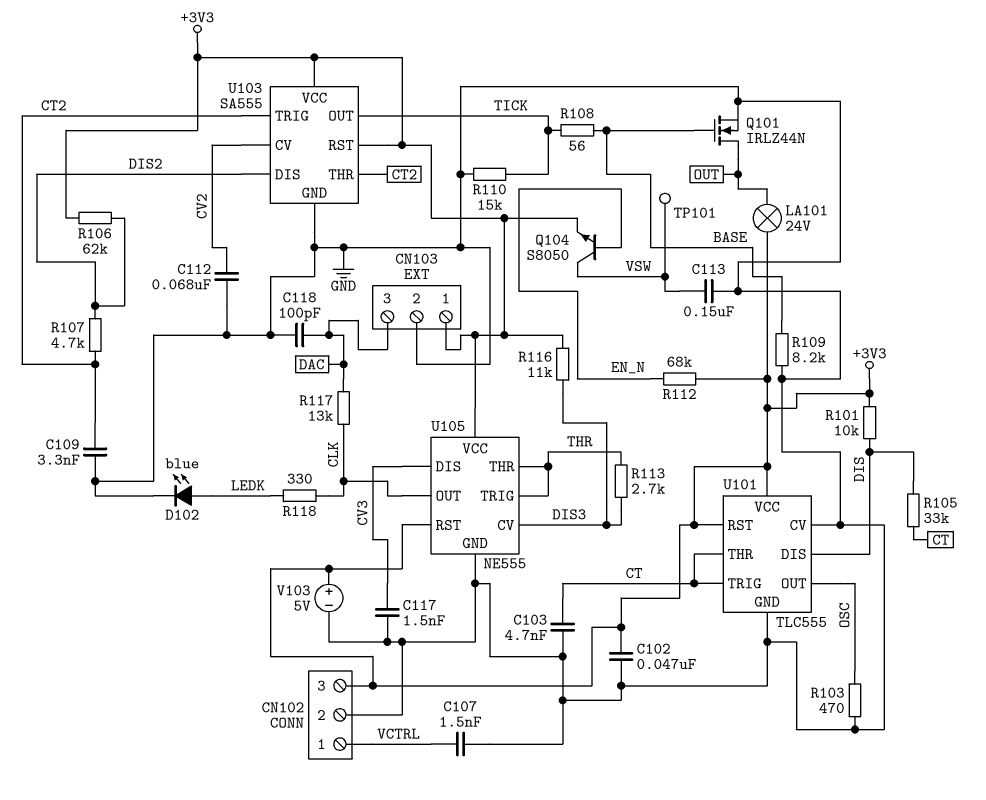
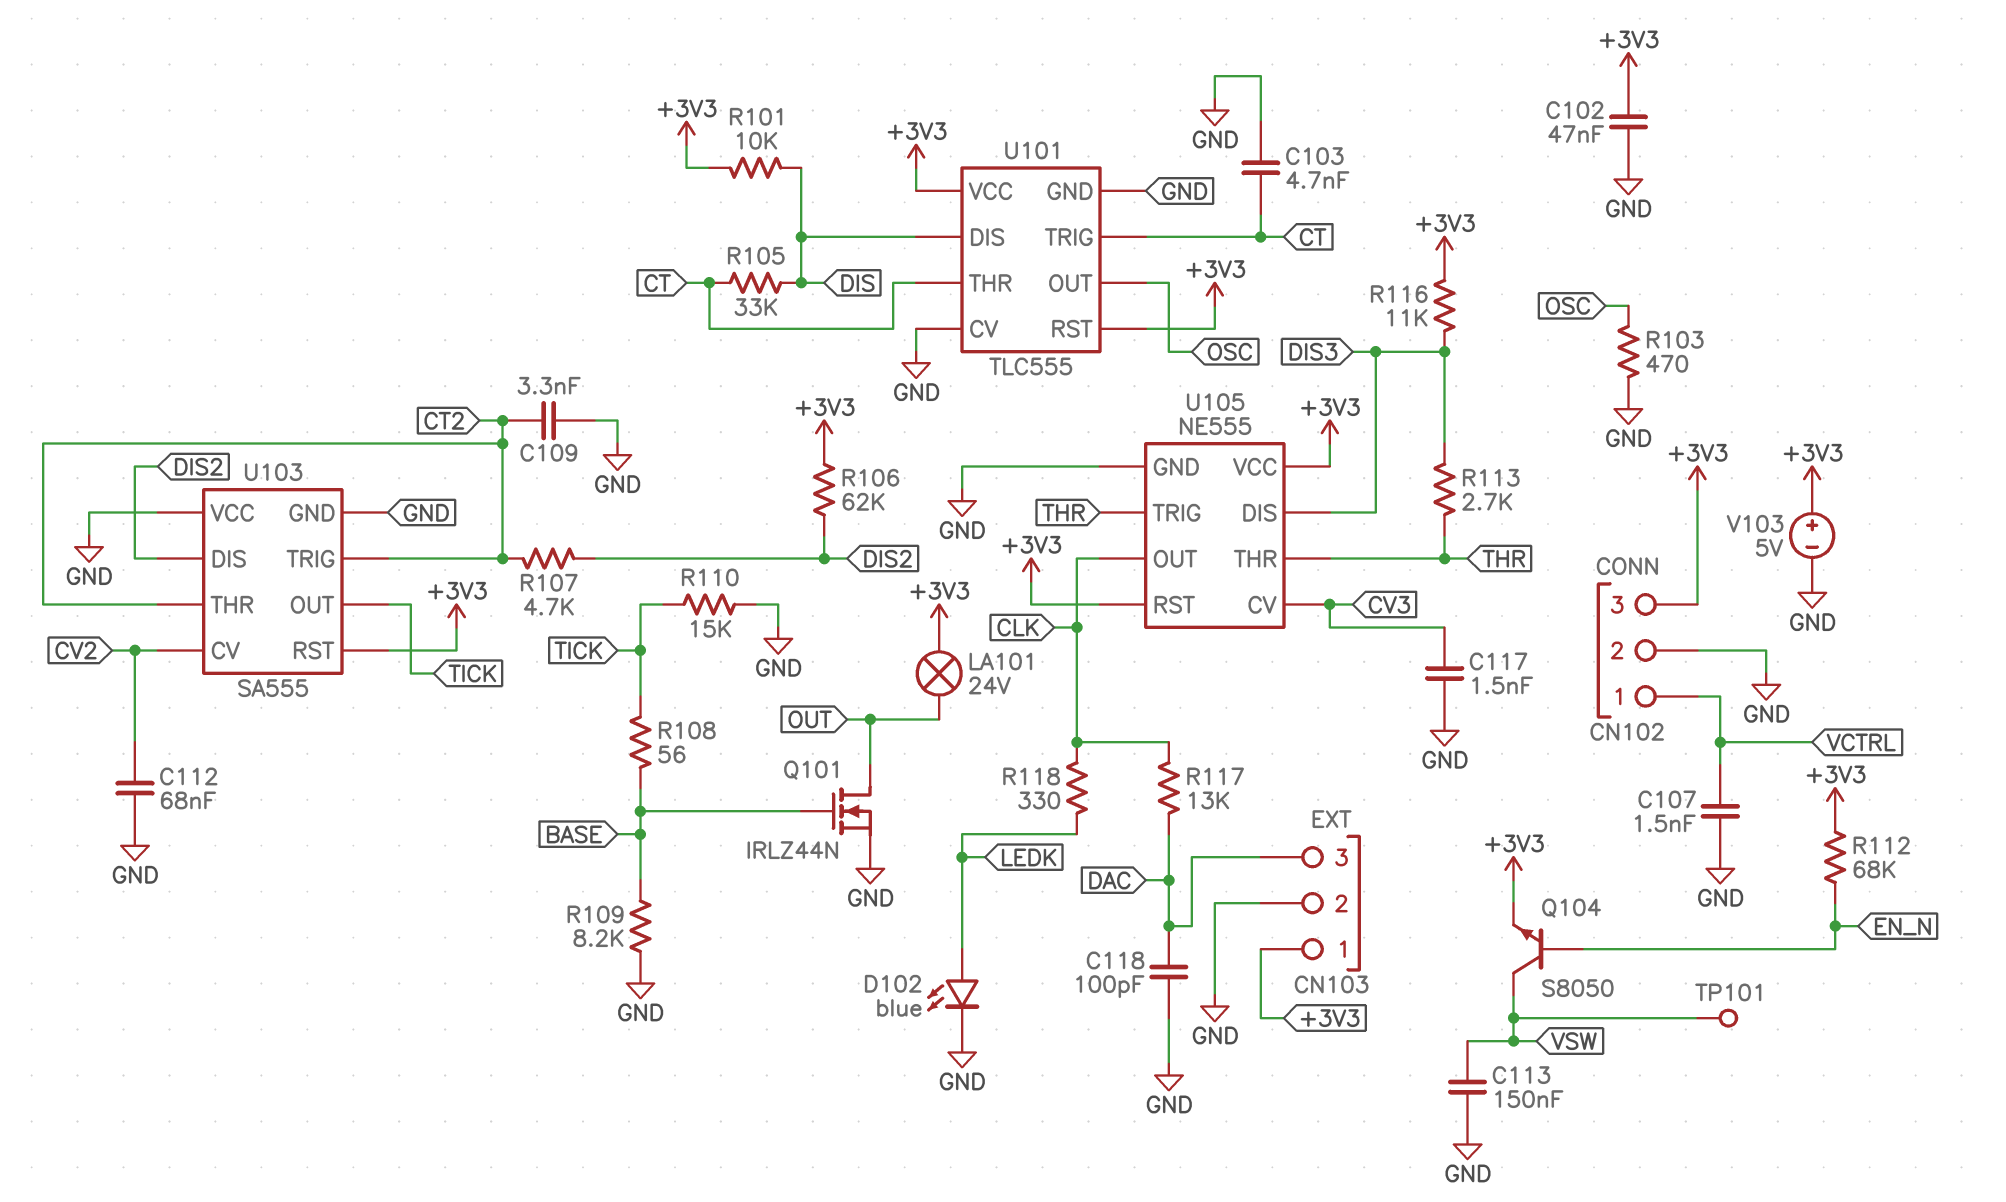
U103 pin VCC: +3V3 -> GND
U105 pin CV: DIS3 -> CV3
U105 pin DIS: CV3 -> DIS3

